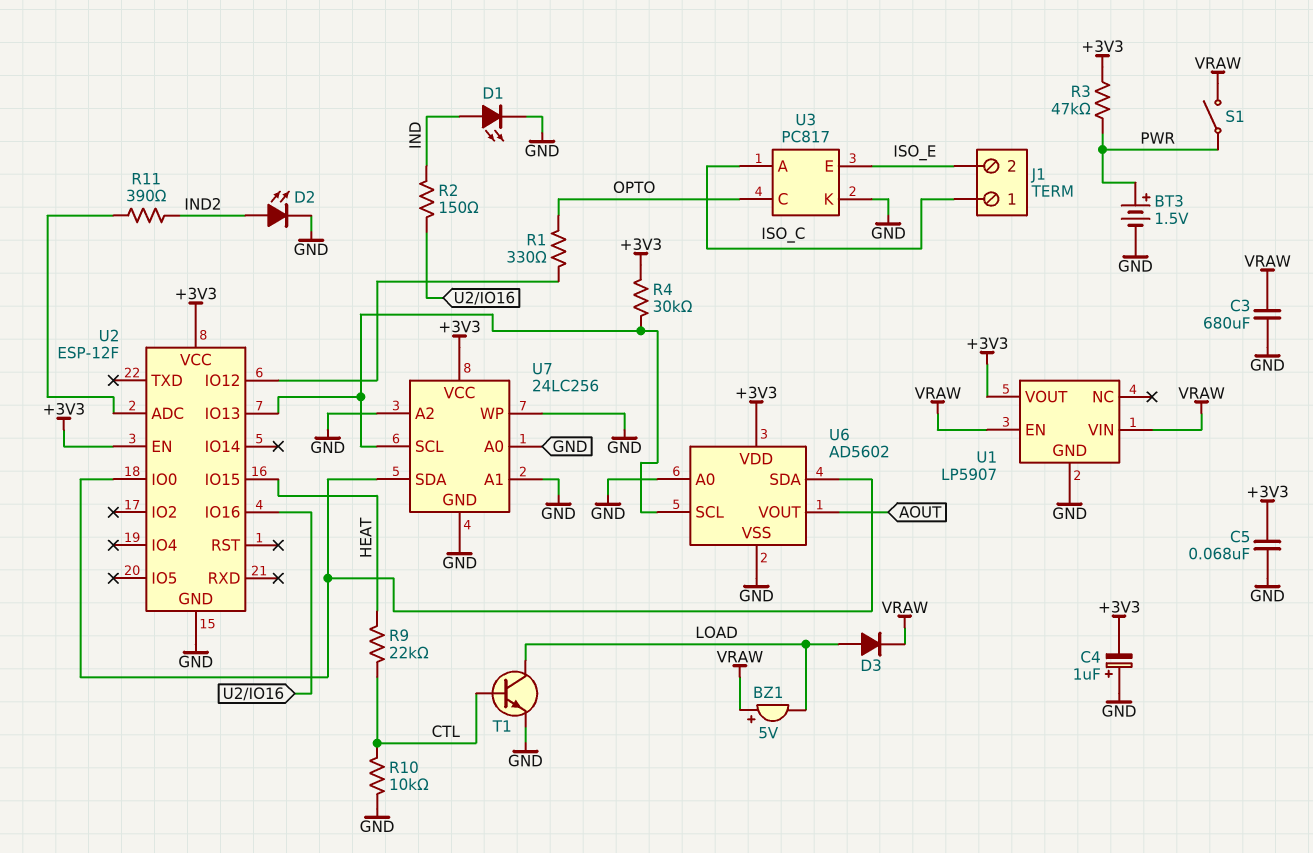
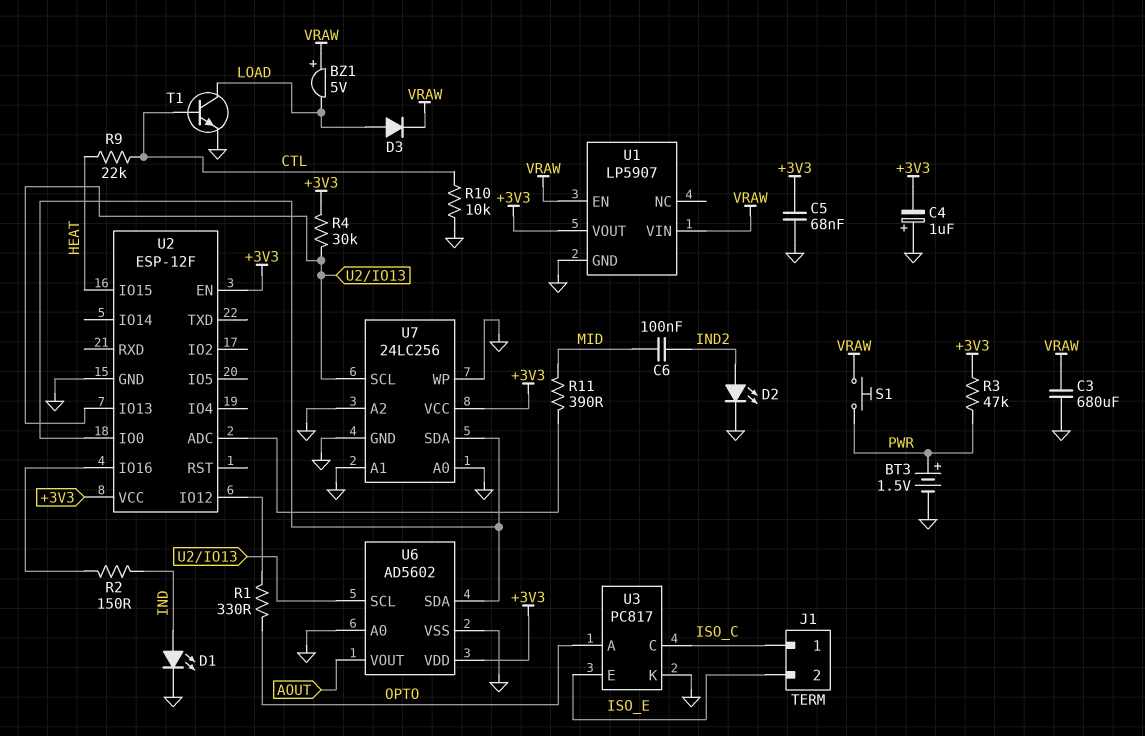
C6: none -> 100nF (IND2, MID)
R11: 390 (IND2, U2/ADC) -> 390 (MID, U2/ADC)
S1: switch (PWR, VRAW) -> button (PWR, VRAW)
U3 pin A: ISO_C -> OPTO
U3 pin C: OPTO -> ISO_C

